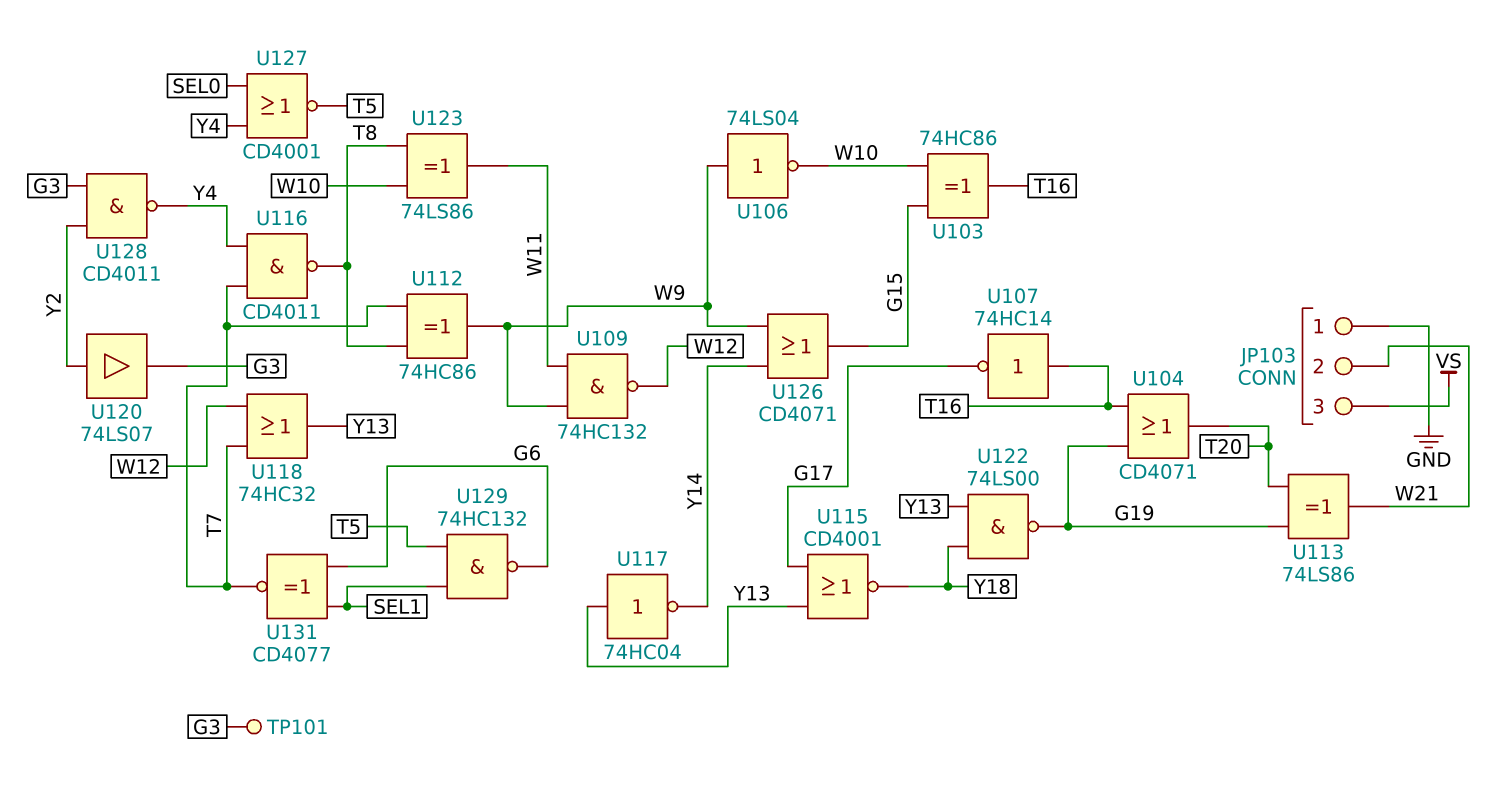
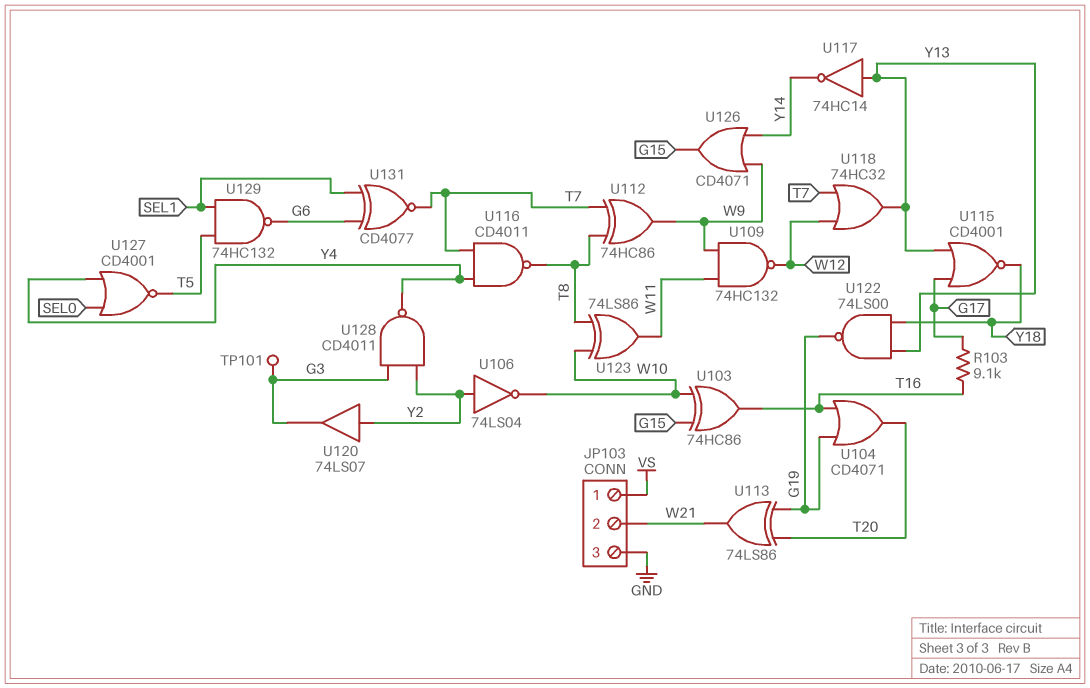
JP103 pin 1: GND -> VS
JP103 pin 3: VS -> GND
R103: none -> 9.1k (G17, T16)
U106: NOT 74LS04 (in W9, out W10) -> NOT 74LS04 (in Y2, out W10)
U107: NOT 74HC14 (in T16, out G17) -> none
U117: NOT 74HC04 (in Y13, out Y14) -> NOT 74HC14 (in Y13, out Y14)

